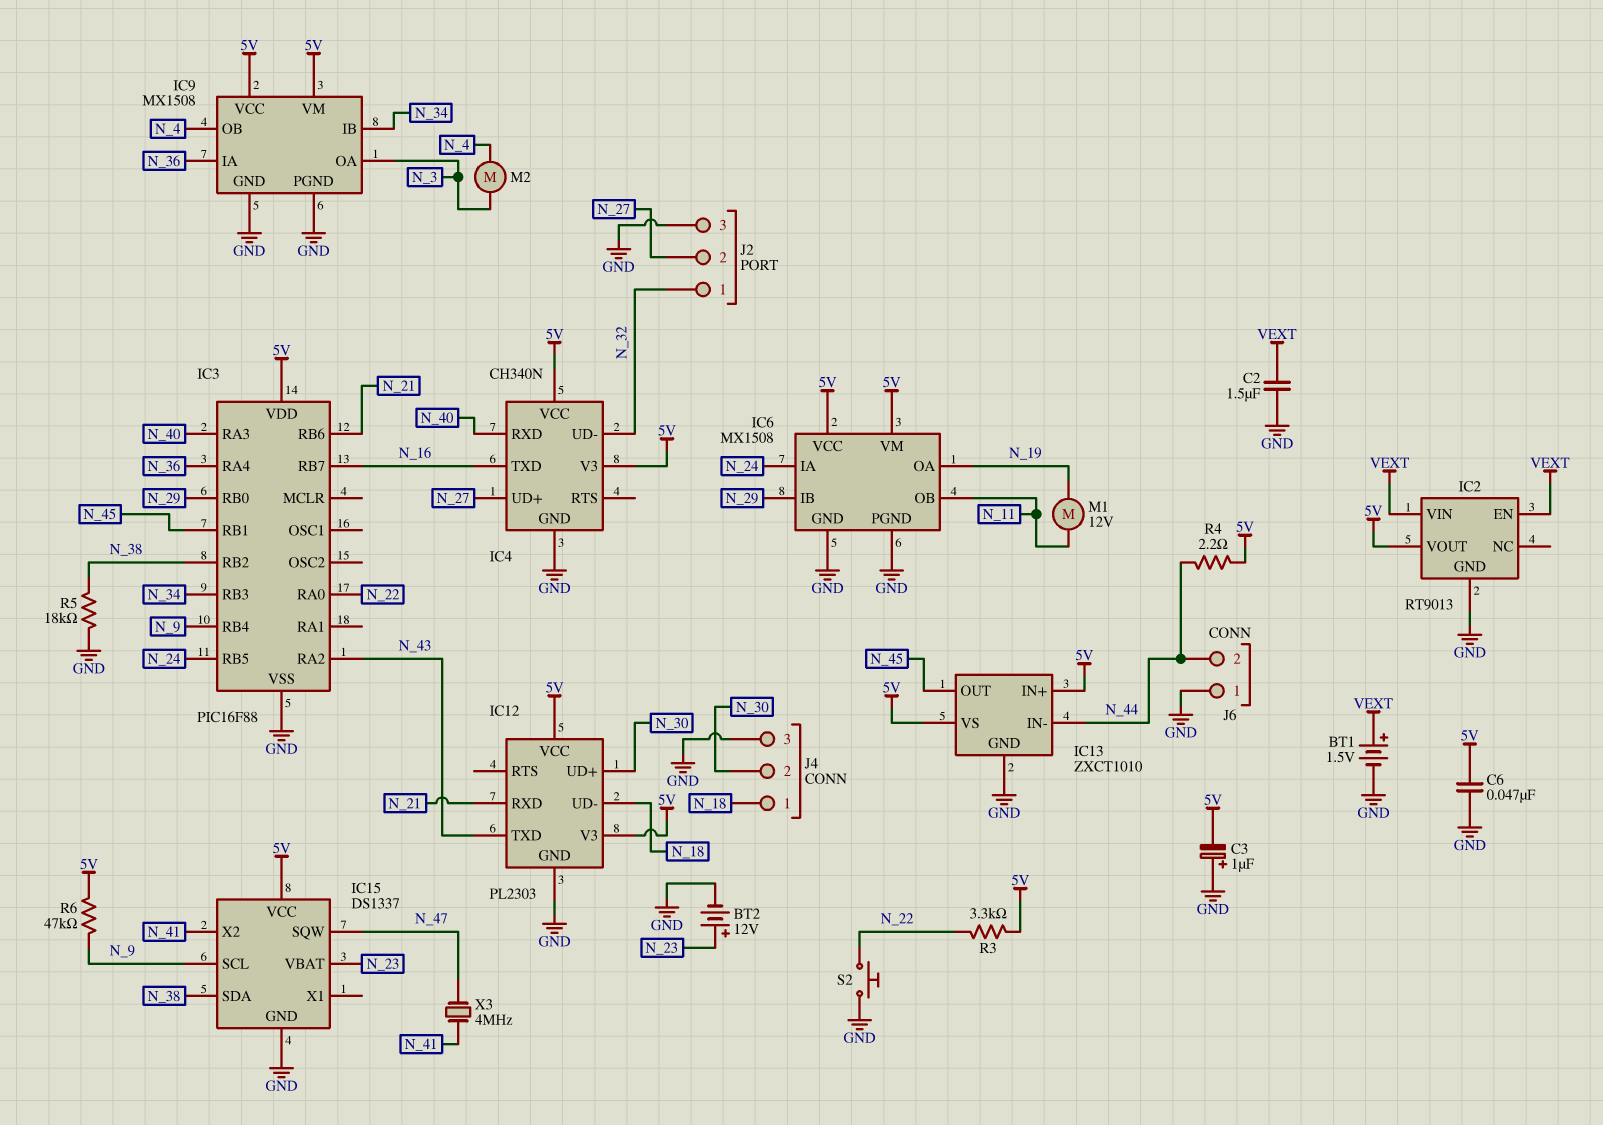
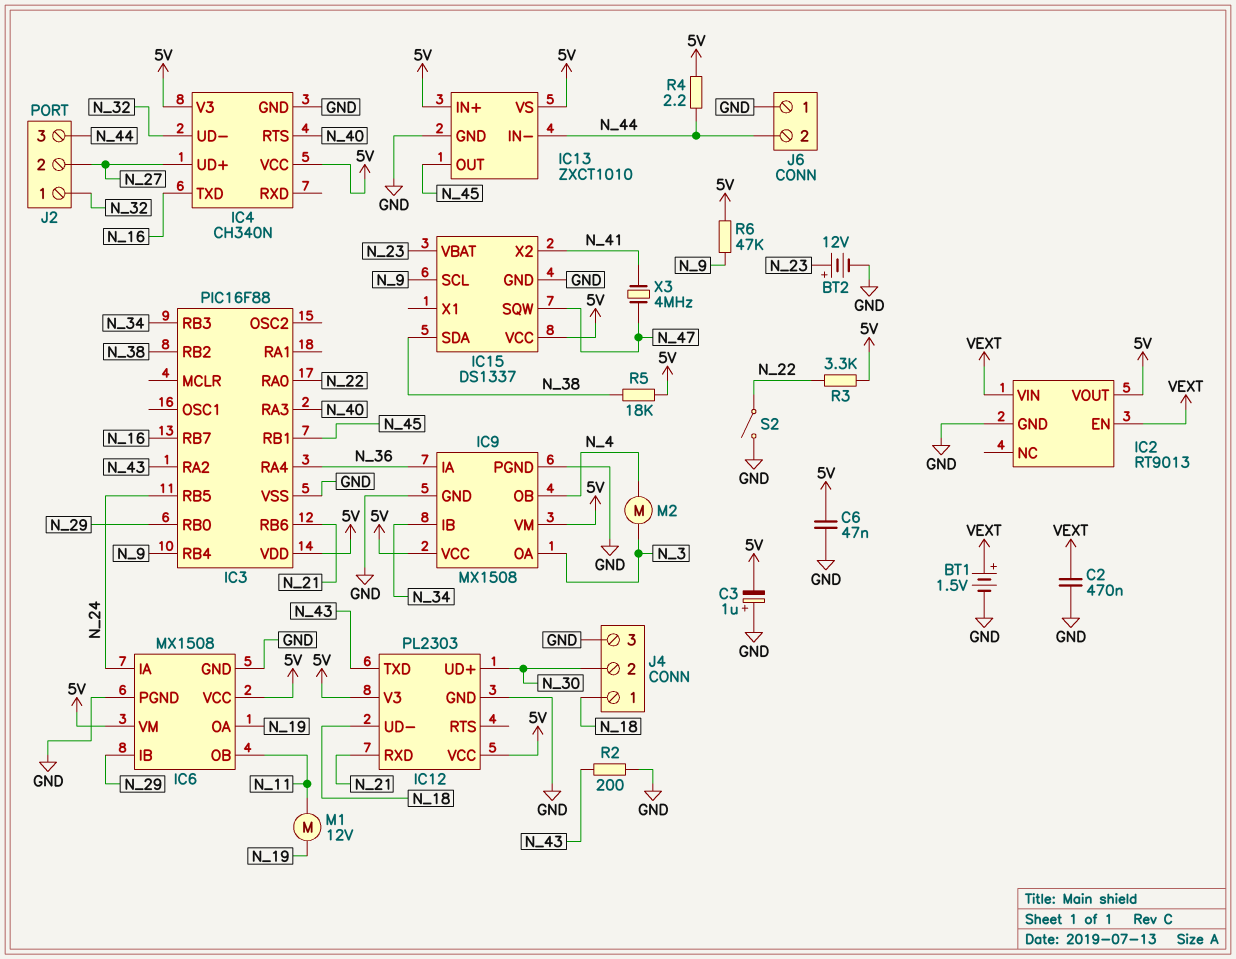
C2: 1.5uF (GND, VEXT) -> 470nF (GND, VEXT)
IC4 pin RTS: none -> N_40
IC4 pin RXD: N_40 -> none
J2 pin 3: GND -> N_44
R2: none -> 200 (GND, N_43)
R5: 18k (GND, N_38) -> 18k (5V, N_38)
S2: button (GND, N_22) -> switch (GND, N_22)

